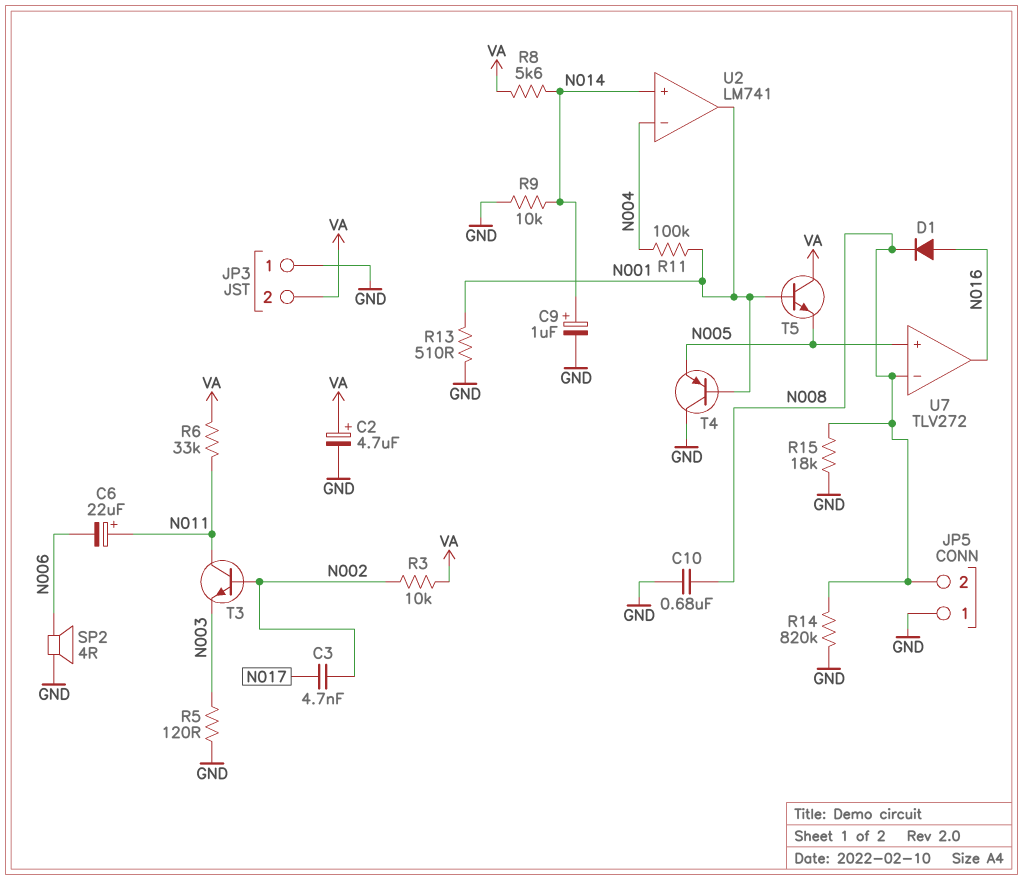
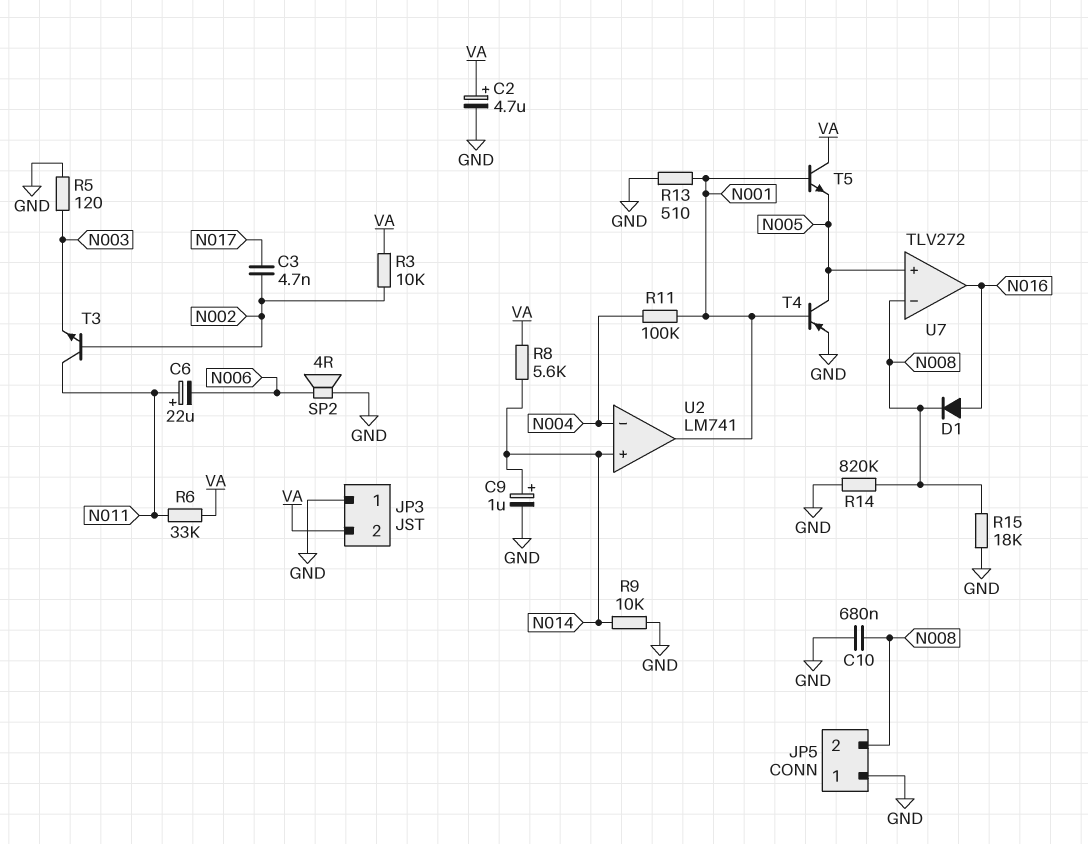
T4: PNP (B N001, C GND, E N005) -> PNP (B N001, C N005, E GND)

